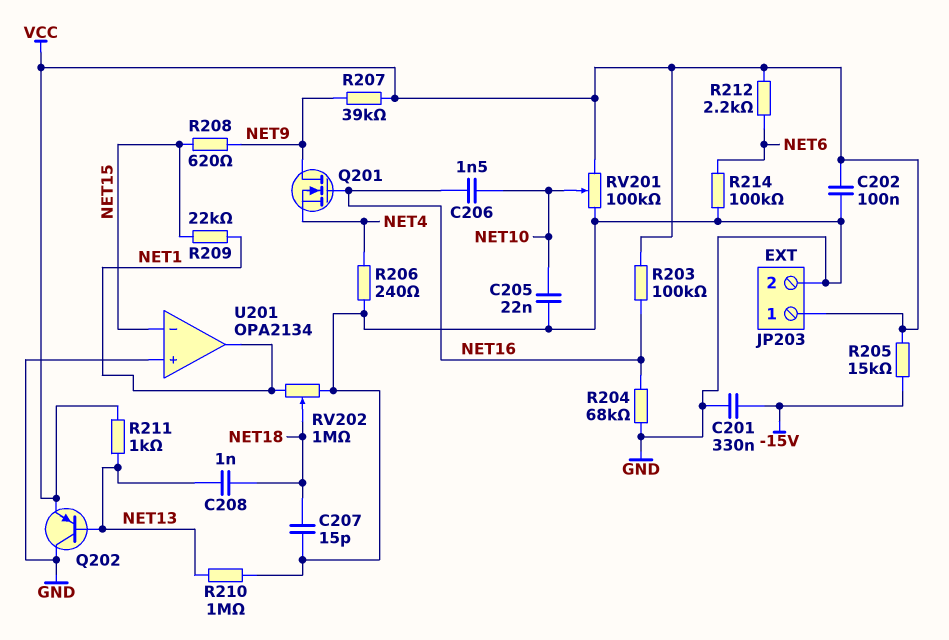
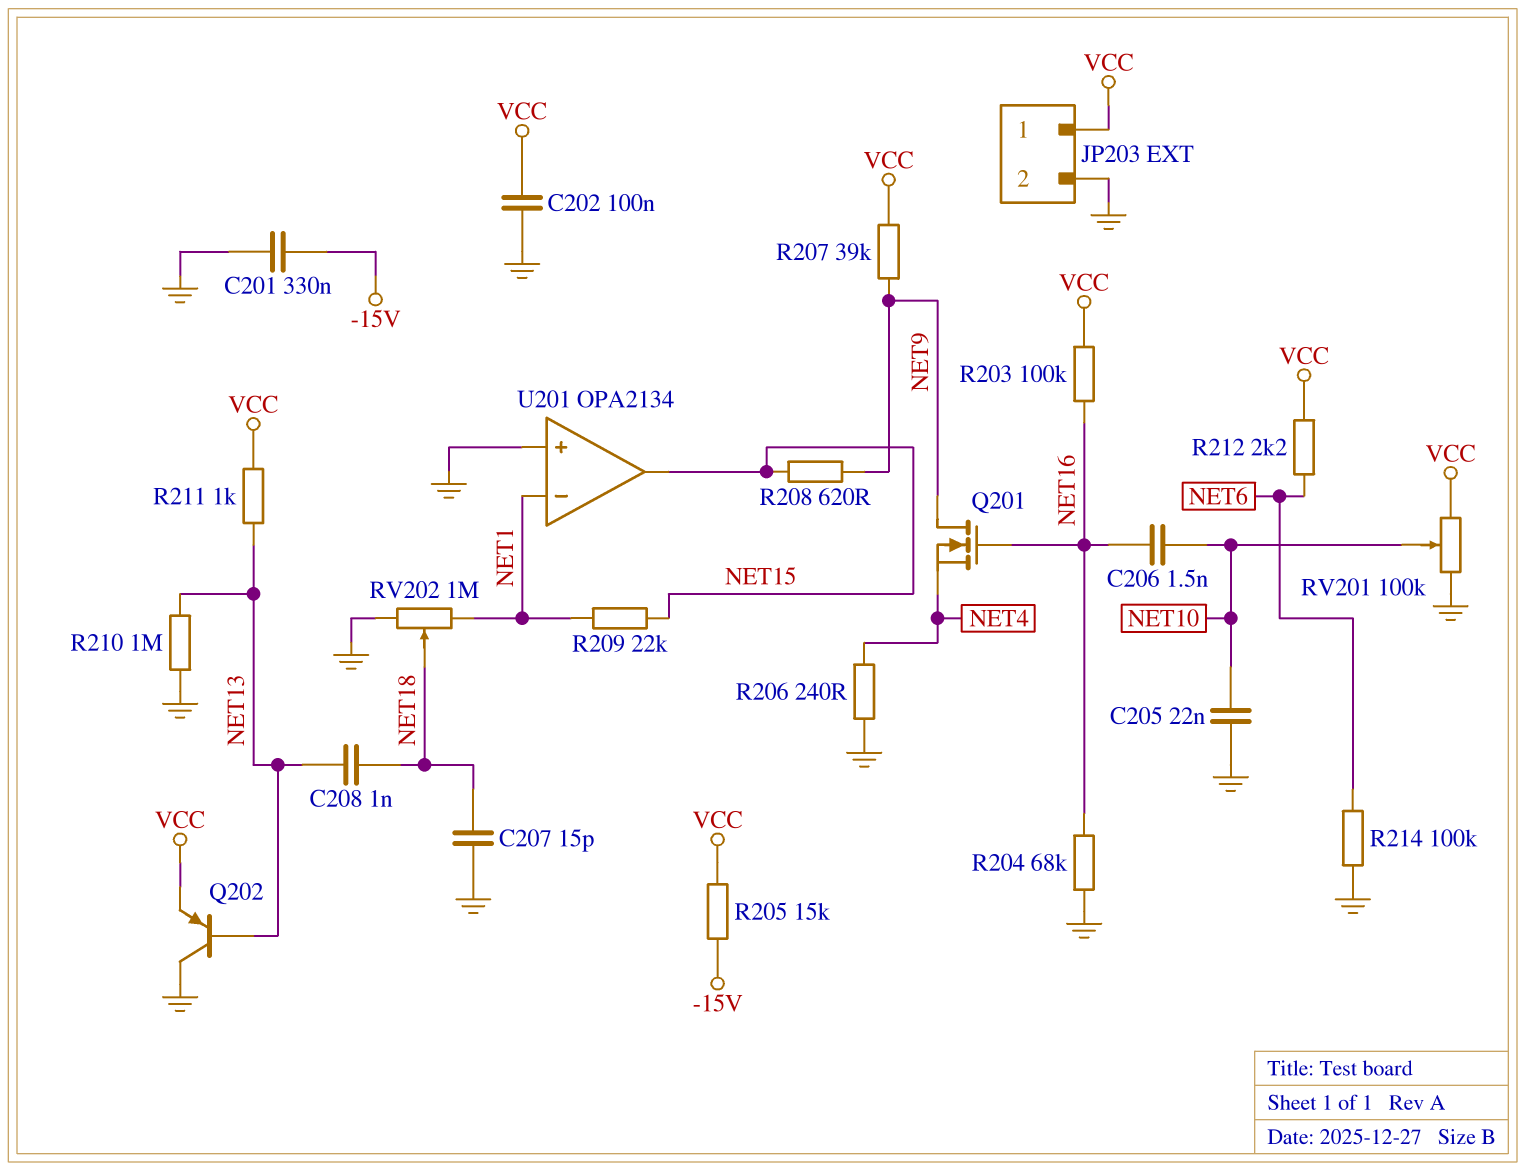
U201 pin in-: NET15 -> NET1
U201 pin out: NET1 -> NET15

